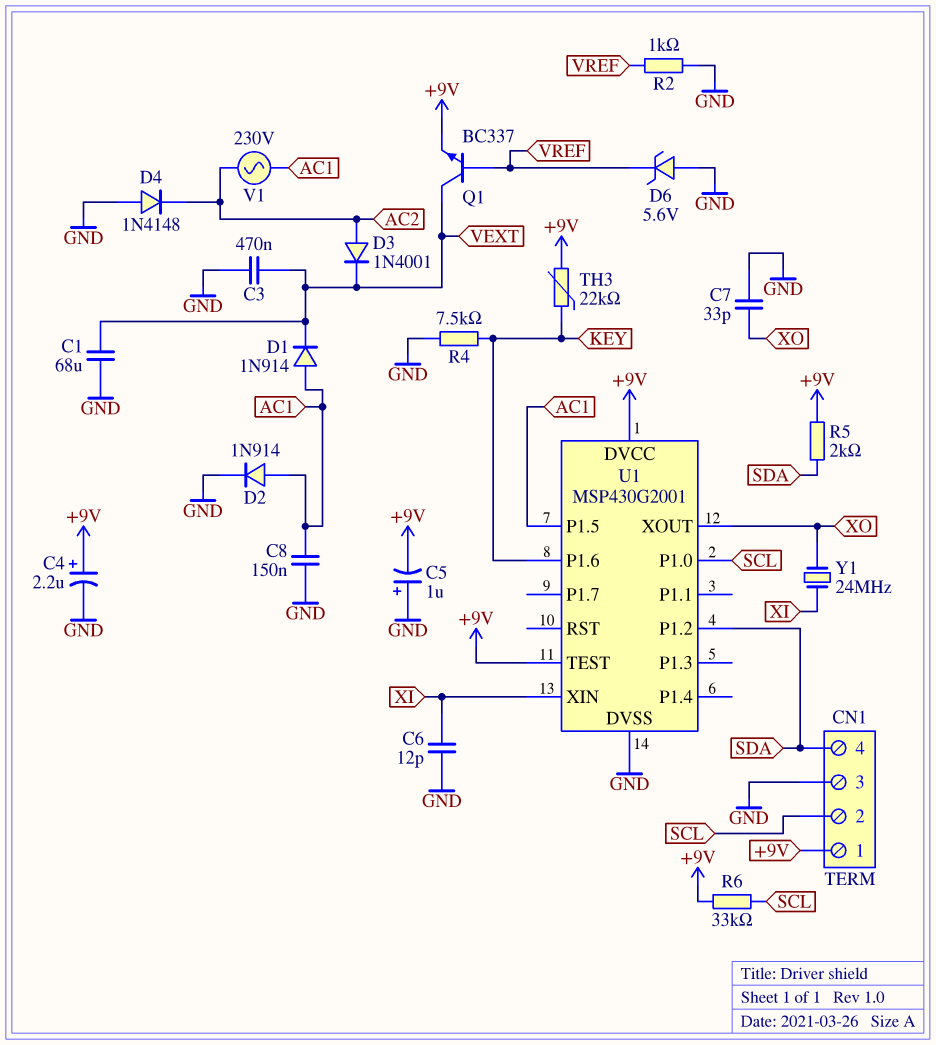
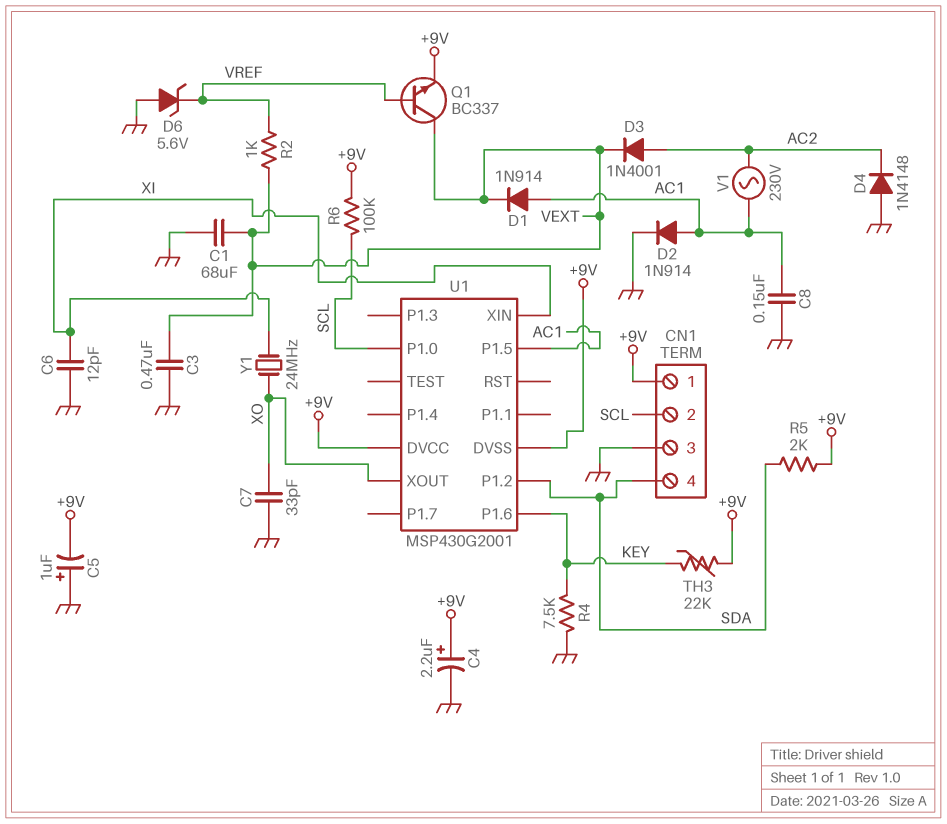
R2: 1k (GND, VREF) -> 1k (VEXT, VREF)
R6: 33k (+9V, SCL) -> 100k (+9V, SCL)
U1 pin DVSS: GND -> +9V
U1 pin TEST: +9V -> none

